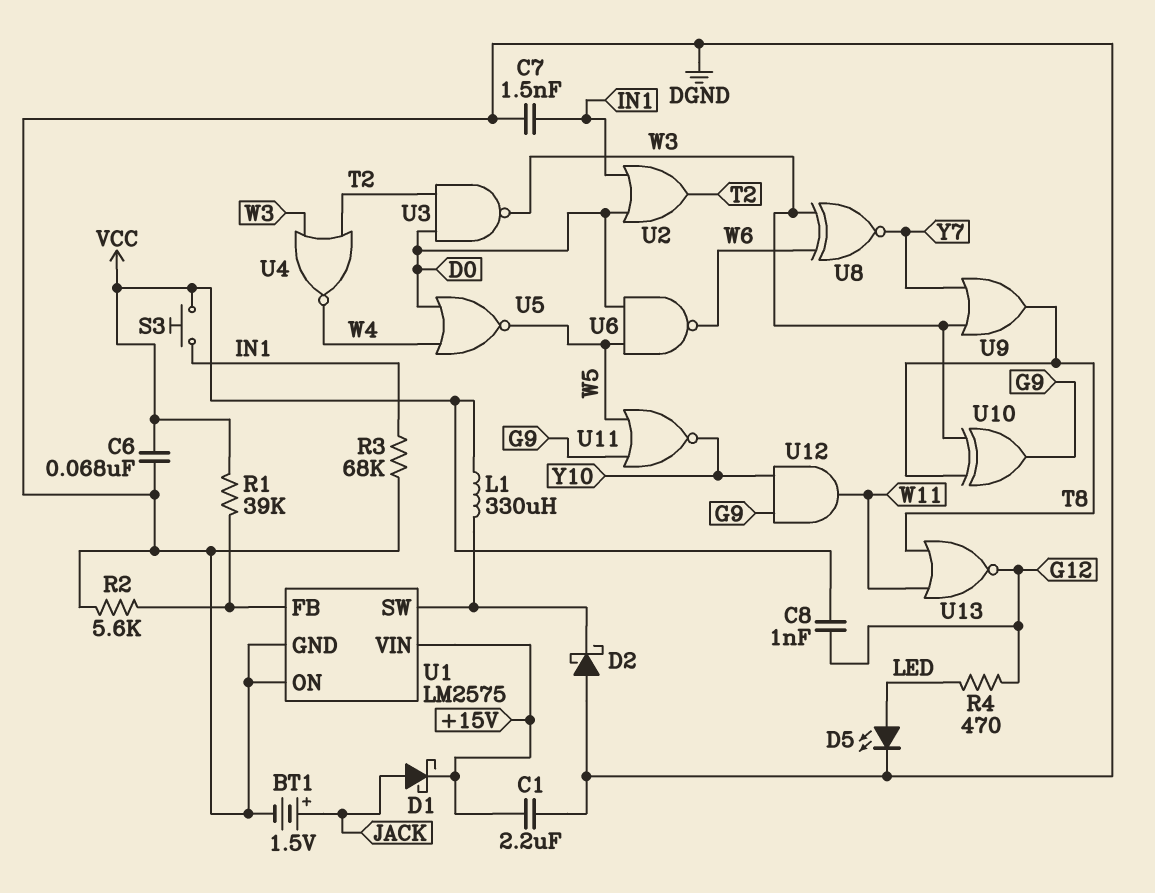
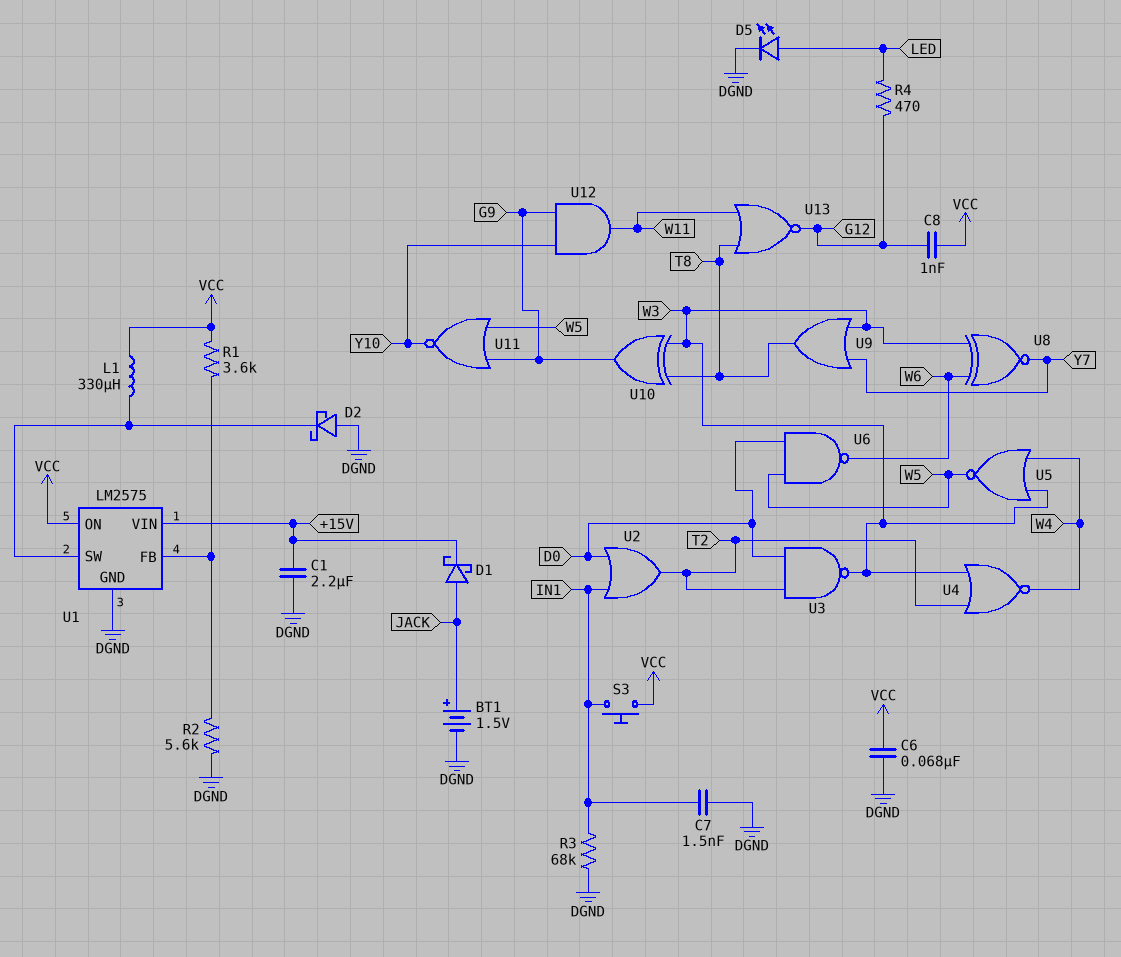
R1: 39k (U1/FB, VCC) -> 3.6k (U1/FB, VCC)
U1 pin ON: DGND -> VCC
U5: NOR (in D0, in W4, out W5) -> NOR (in W3, in W4, out W5)

